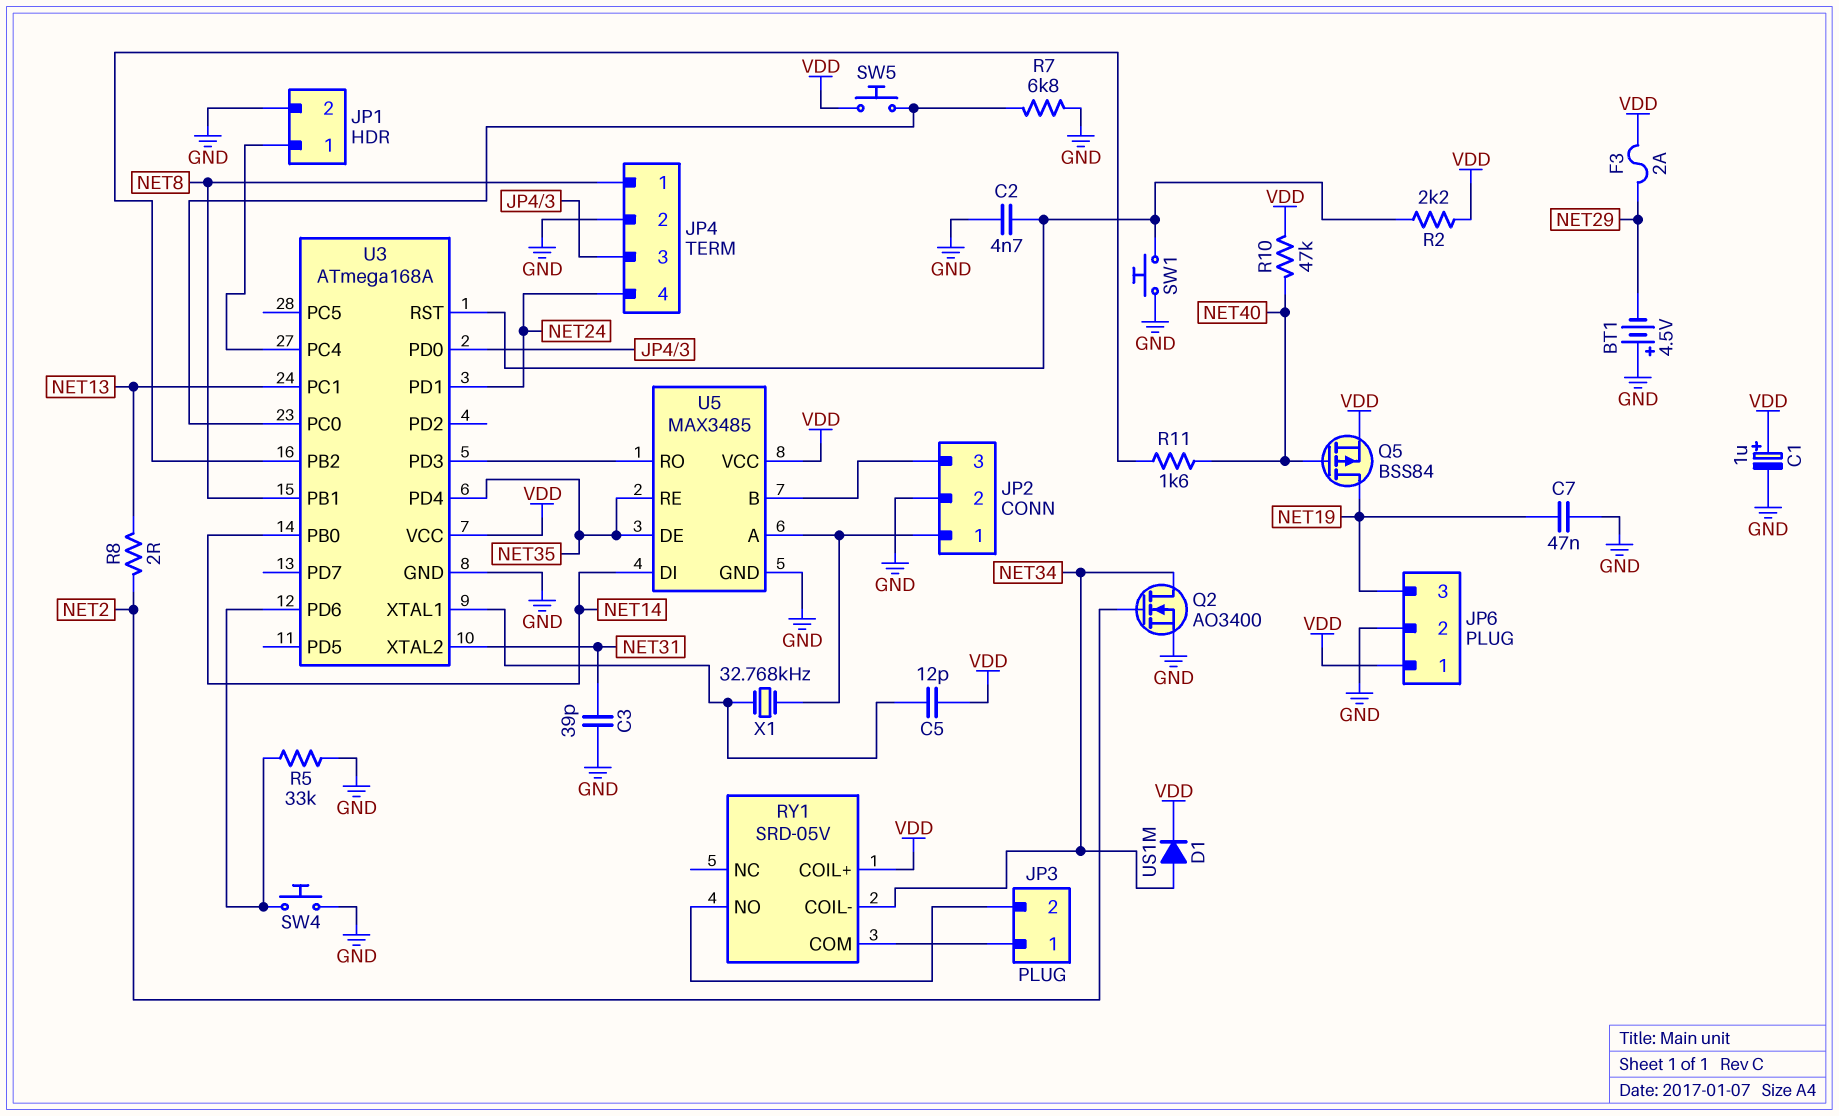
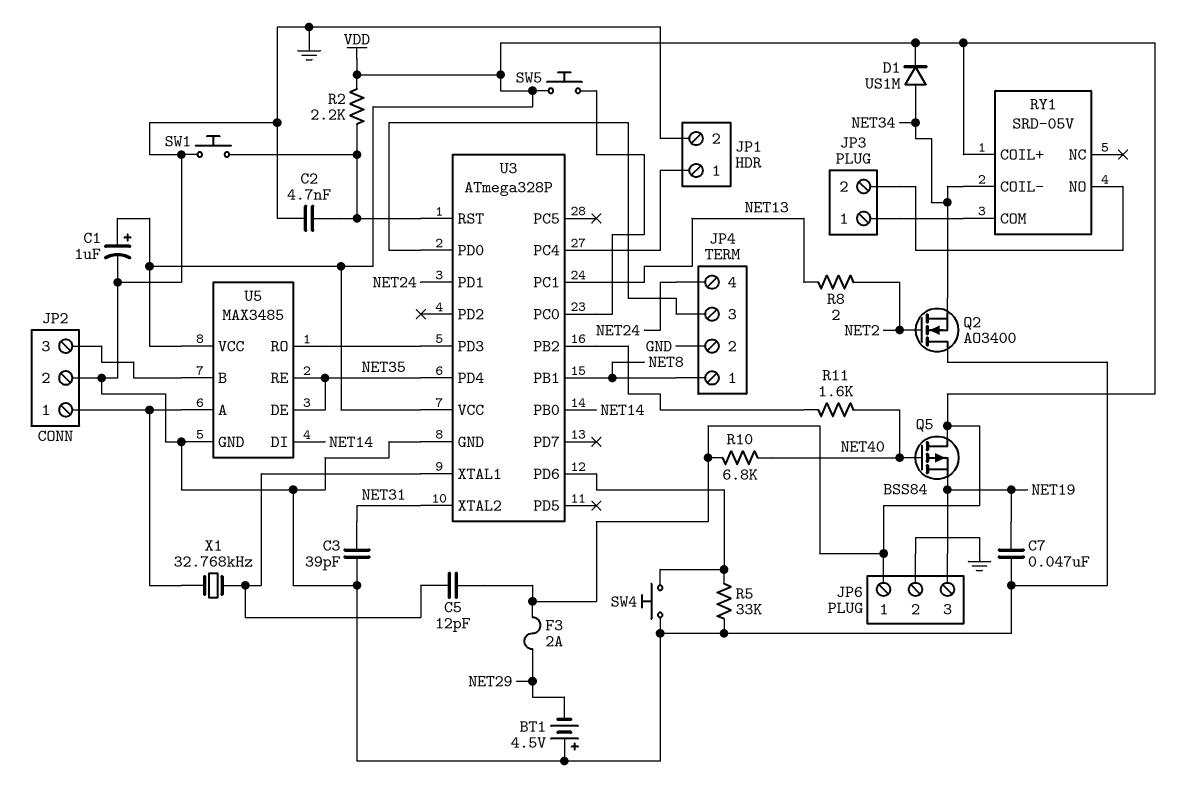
Q2: NMOS AO3400 (G NET2, D NET34, S GND) -> NMOS AO3400 (G NET2, D GND, S NET34)
Q5: PMOS BSS84 (G NET40, D NET19, S VDD) -> PMOS BSS84 (G NET40, D VDD, S NET19)
R7: 6.8k (GND, U3/PC0) -> none
R10: 47k (NET40, VDD) -> 6.8k (NET40, VDD)
U3: ATmega168A -> ATmega328P

